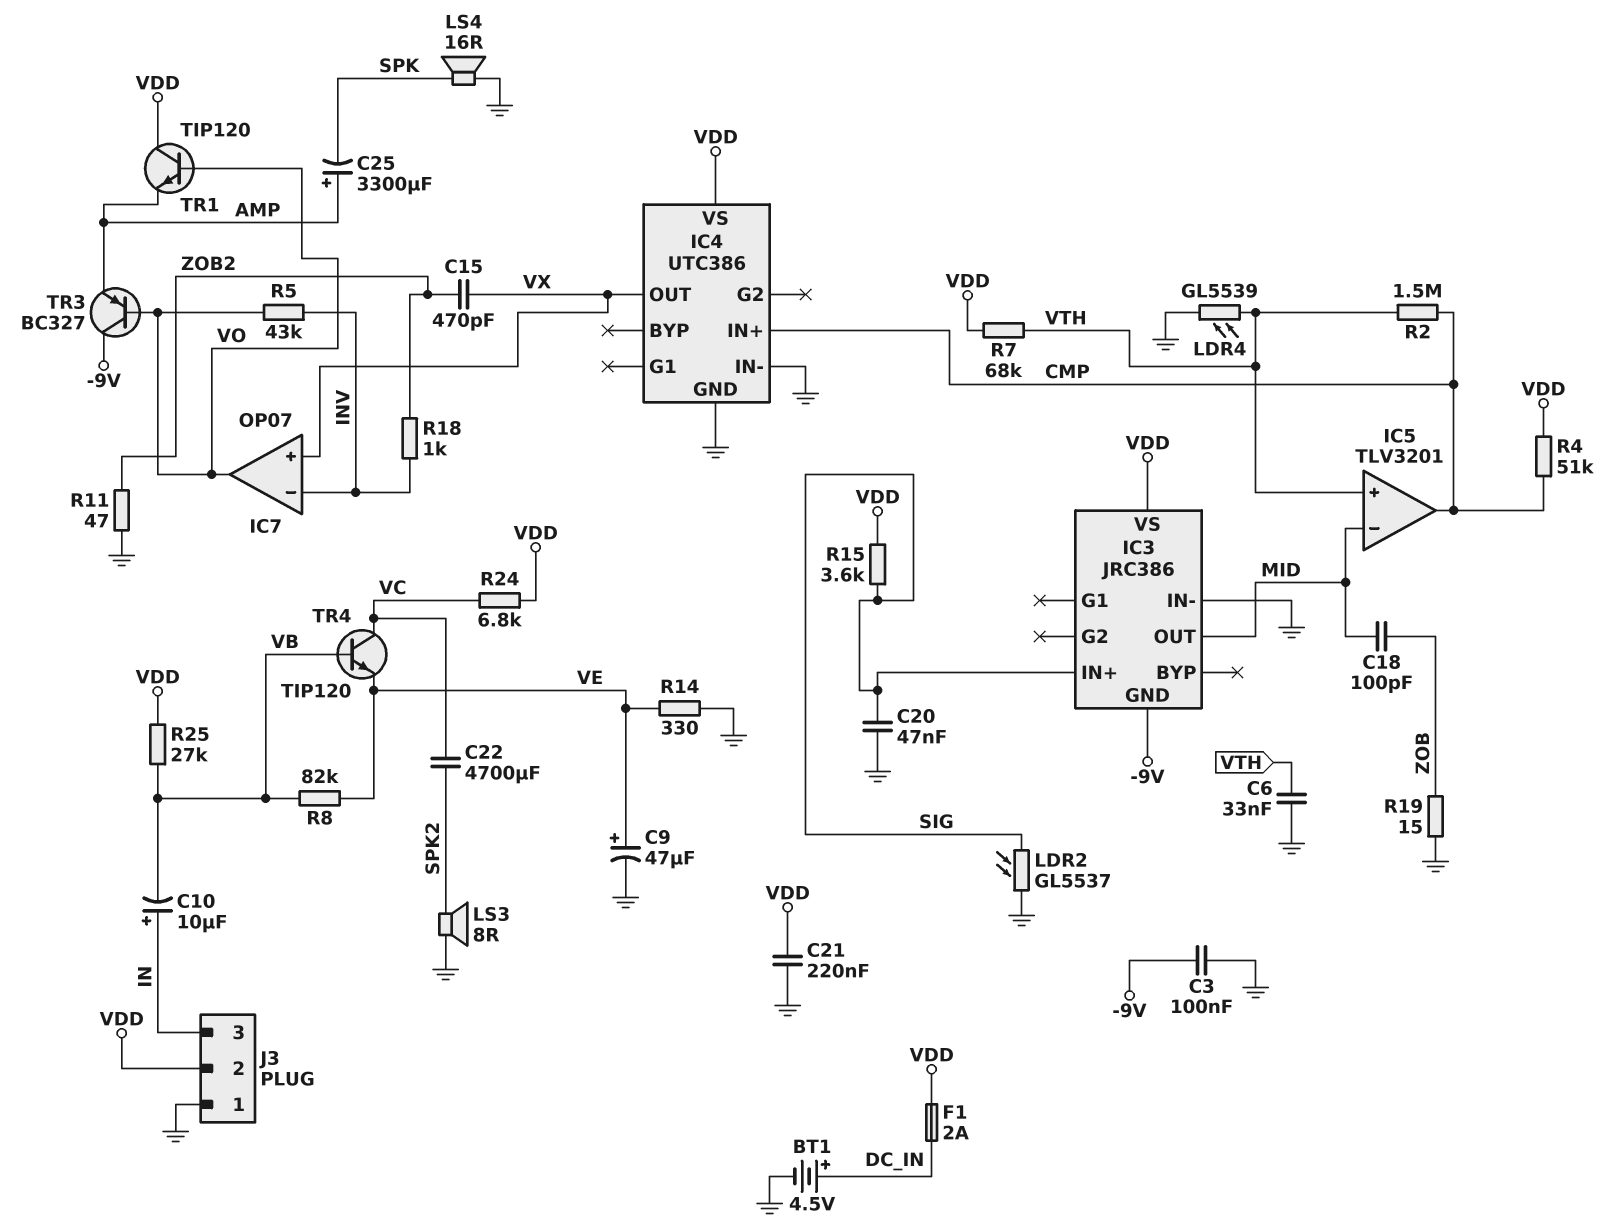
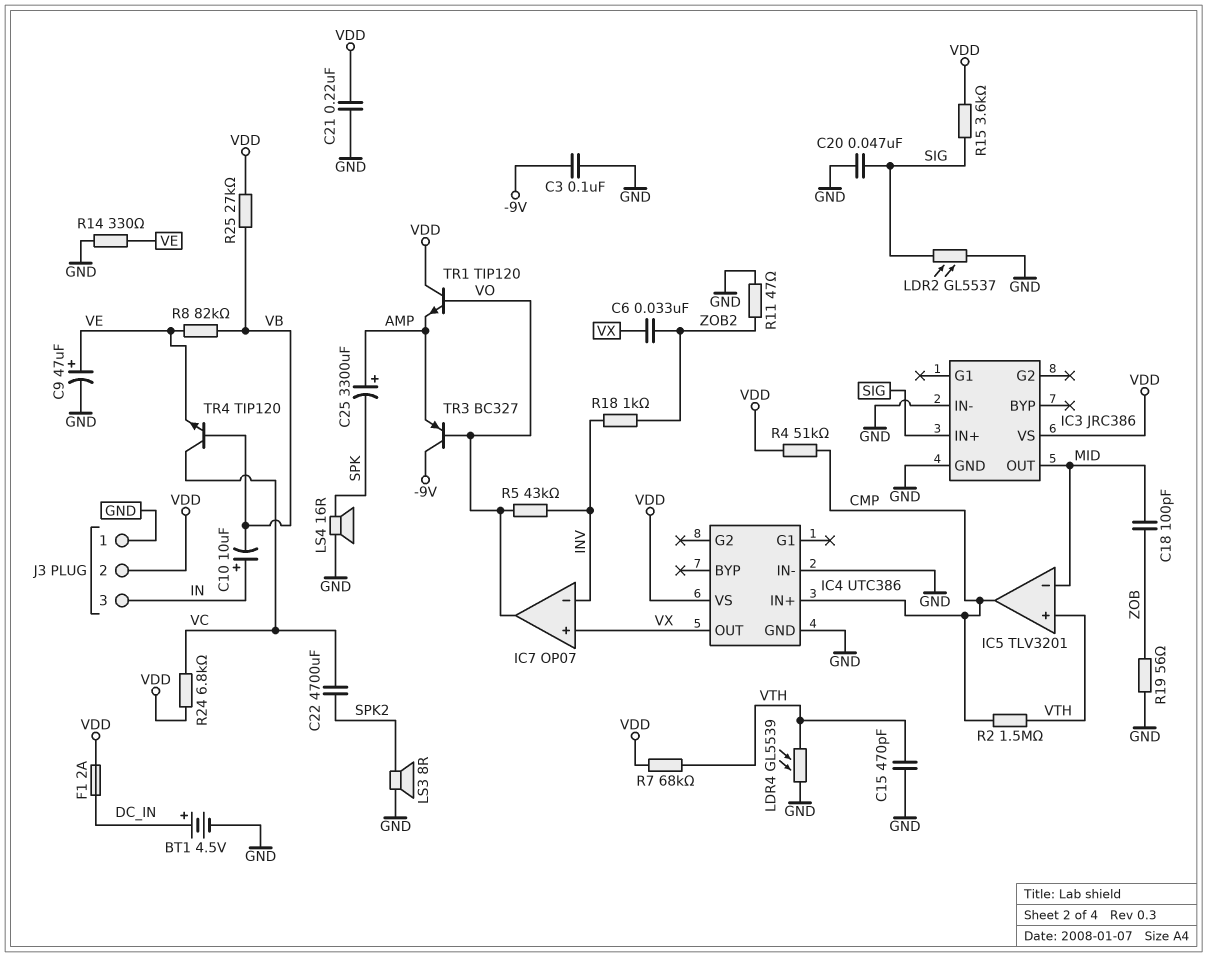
C6: 33nF (GND, VTH) -> 33nF (VX, ZOB2)
C15: 470pF (VX, ZOB2) -> 470pF (GND, VTH)
IC3 pin GND: -9V -> GND
R19: 15 (GND, ZOB) -> 56 (GND, ZOB)

